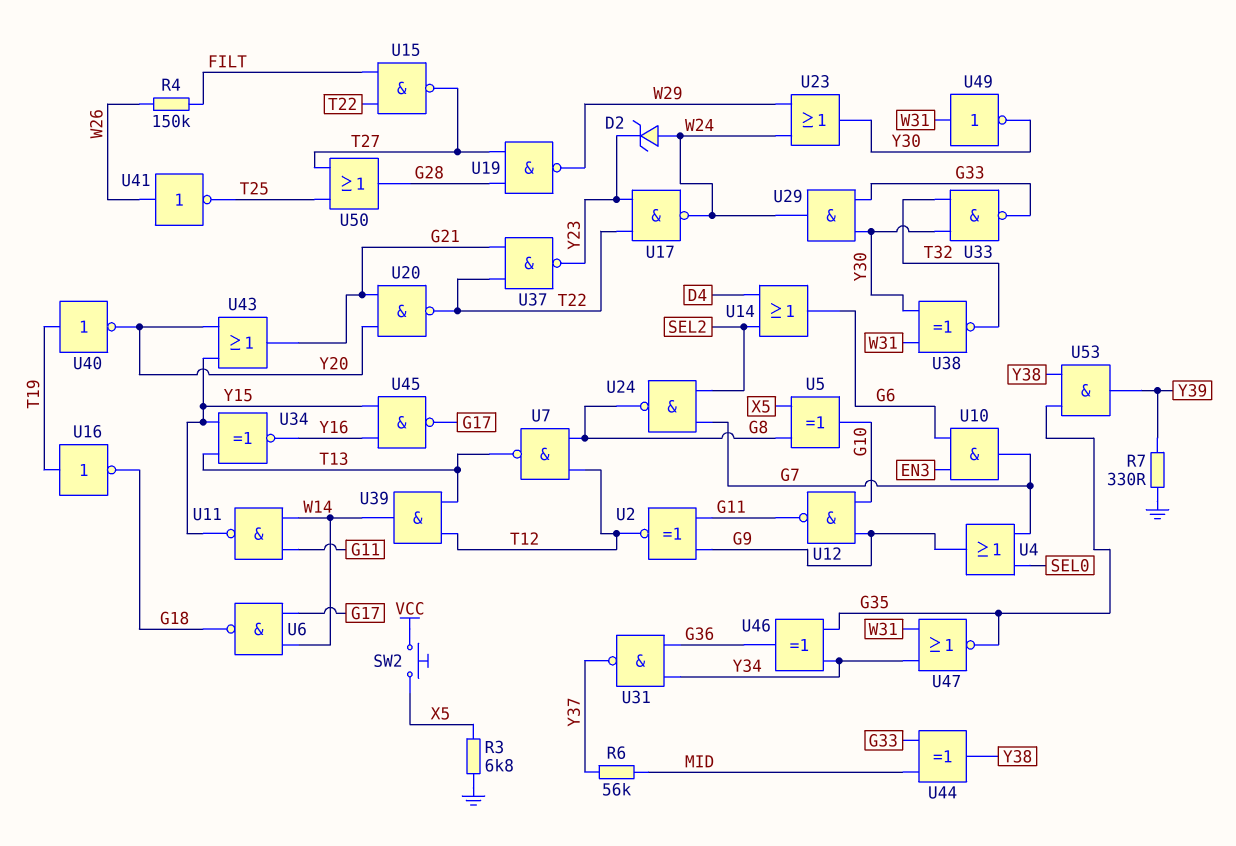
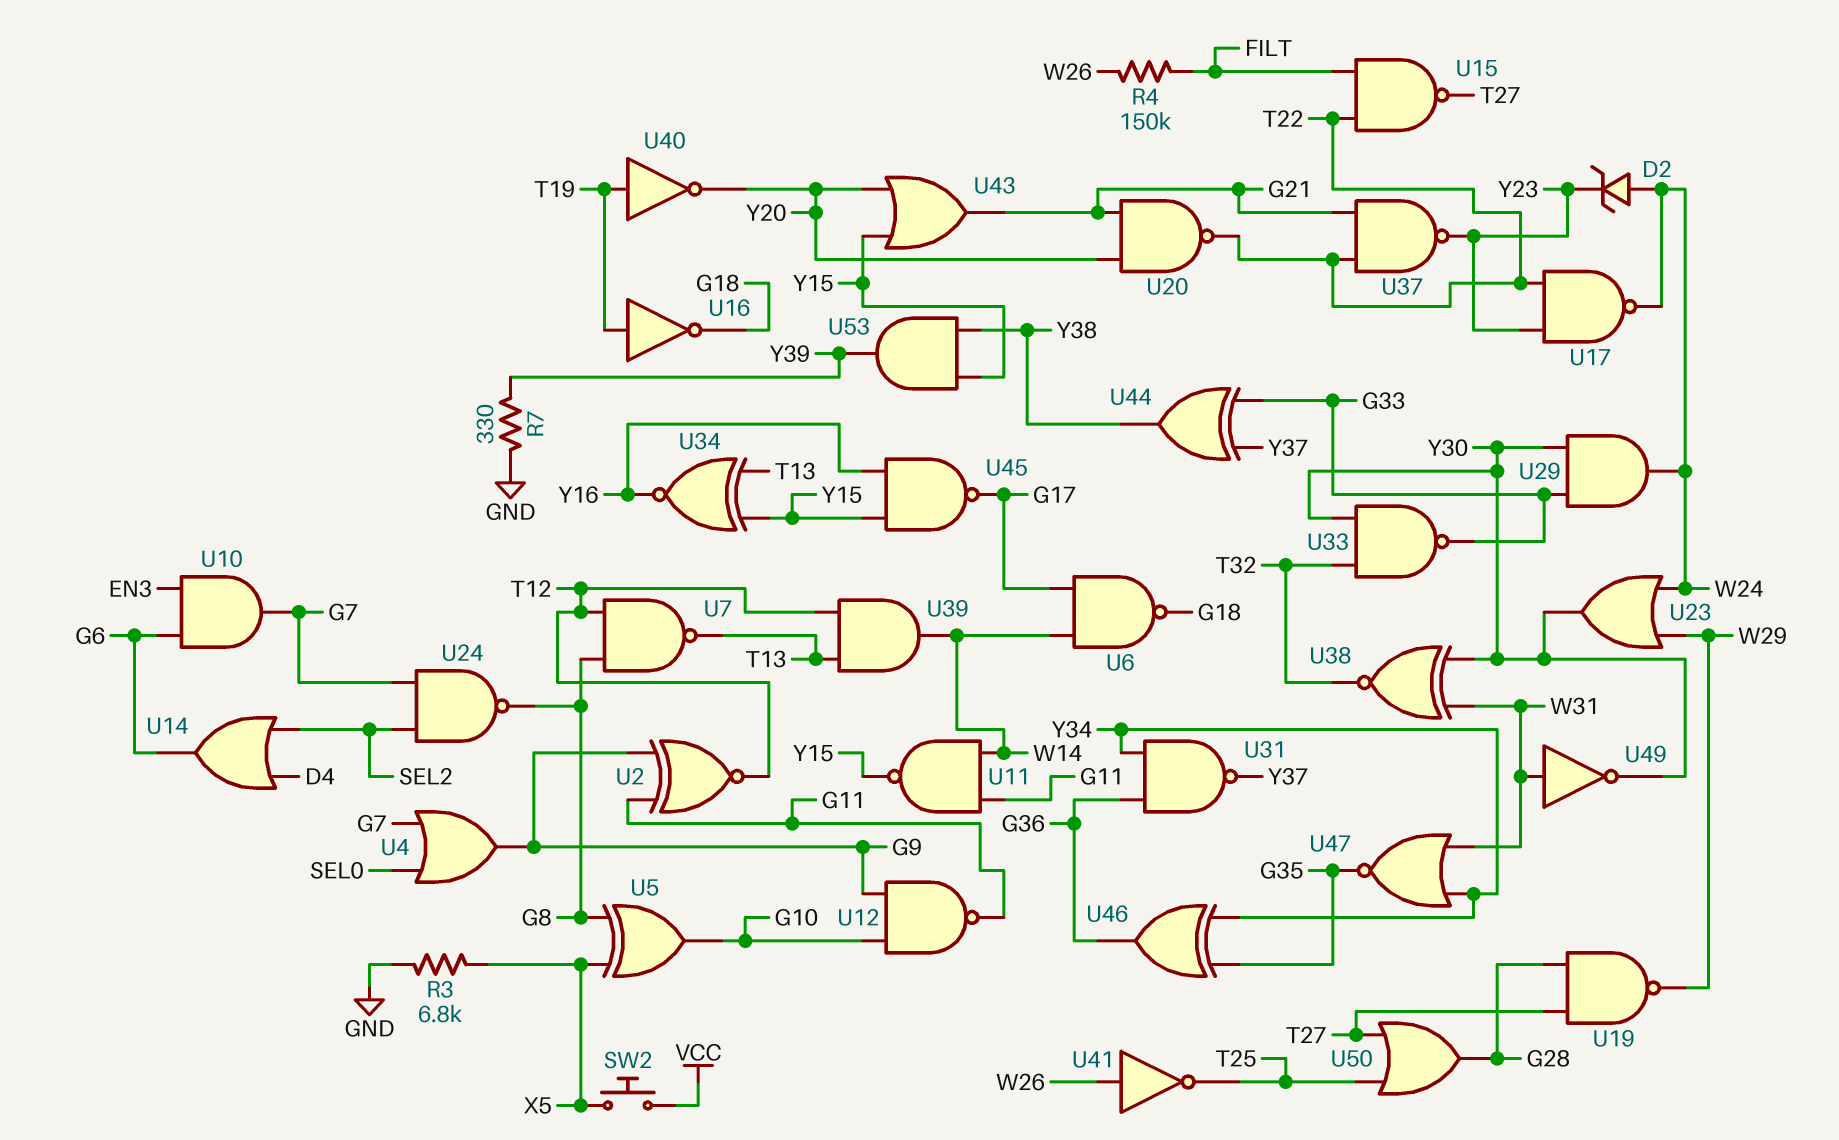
R6: 56k (MID, Y37) -> none
U44: XOR (in G33, in MID, out Y38) -> XOR (in G33, in Y37, out Y38)
U53: AND (in G35, in Y38, out Y39) -> AND (in Y15, in Y38, out Y39)

